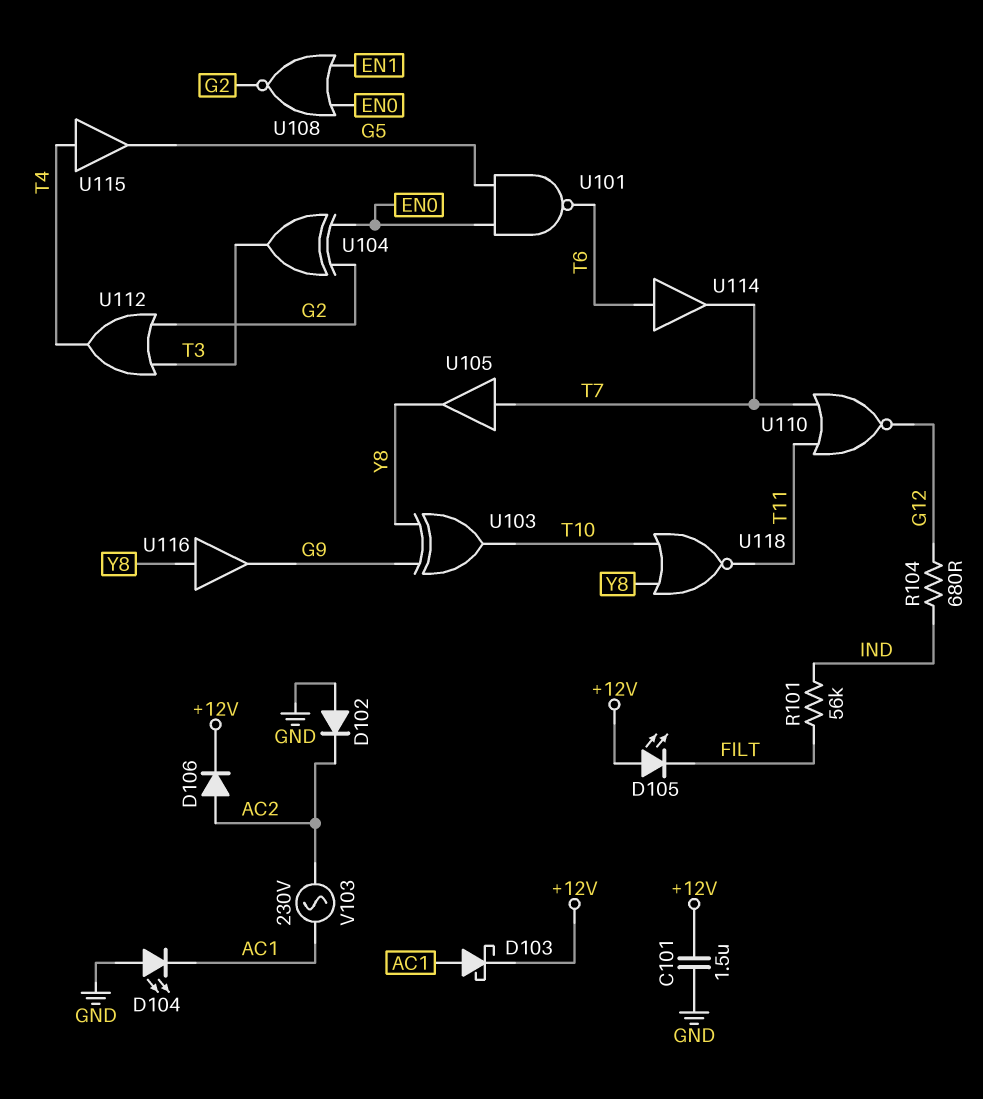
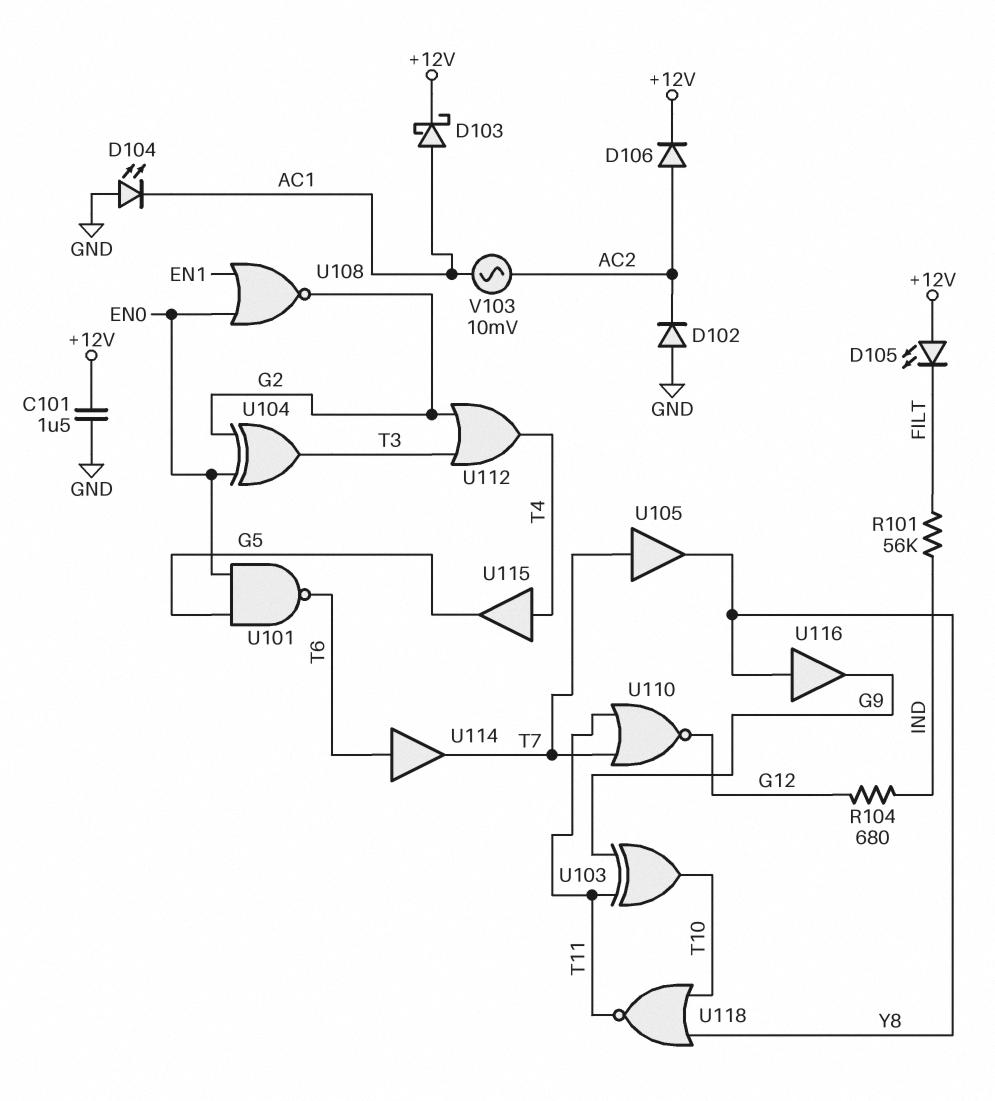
U103: XOR (in G9, in Y8, out T10) -> XOR (in G9, in T11, out T10)
V103: AC 230V (AC1, AC2) -> AC 10mV (AC1, AC2)

